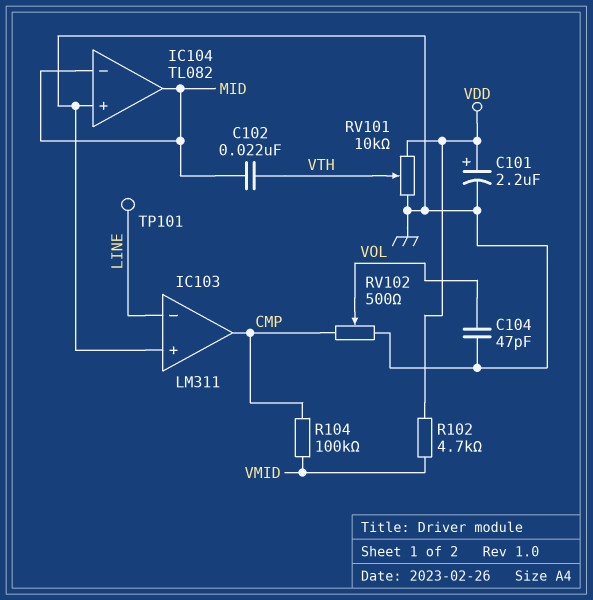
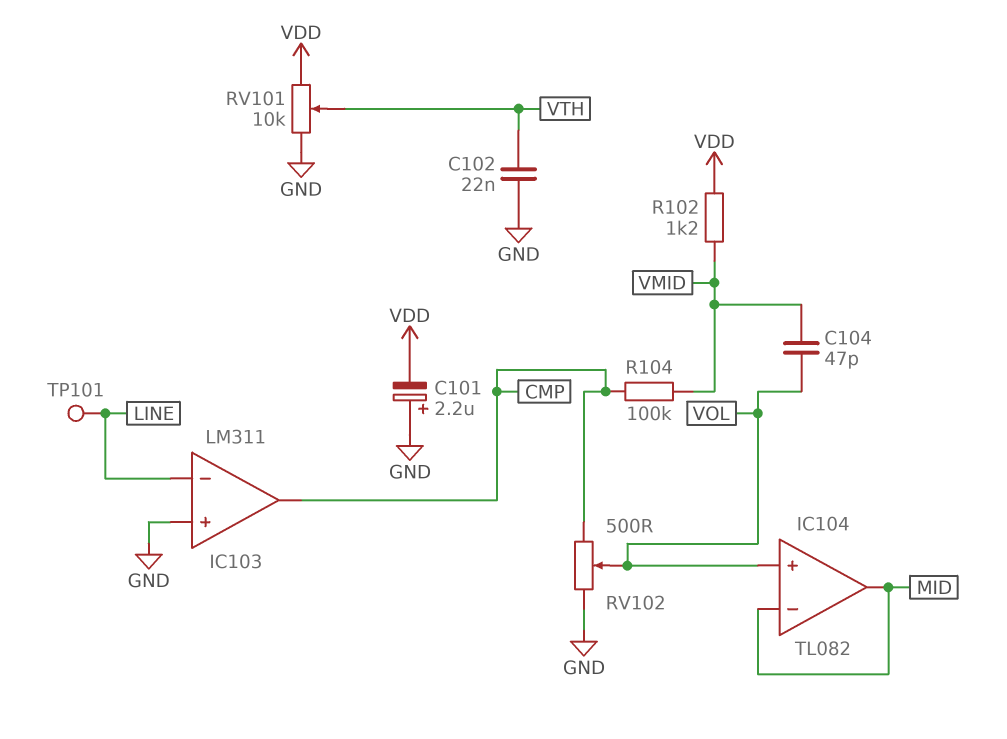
C101: 2.2uF (plus VDD, minus GND) -> 2.2uF (plus GND, minus VDD)
C102: 22nF (MID, VTH) -> 22nF (GND, VTH)
C104: 47pF (GND, VOL) -> 47pF (VMID, VOL)
IC104 pin in+: GND -> VOL
R102: 4.7k (VDD, VMID) -> 1.2k (VDD, VMID)

